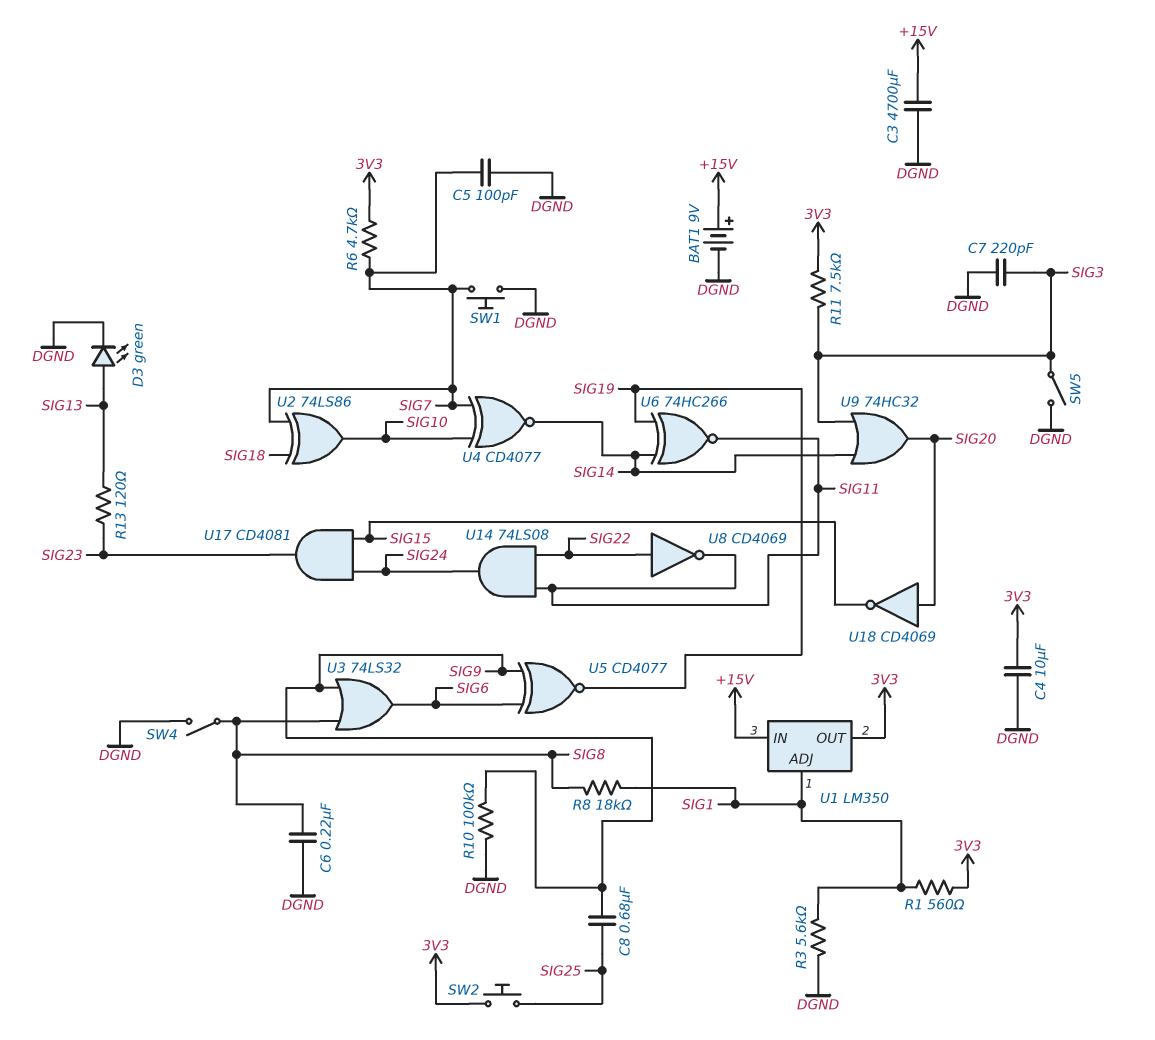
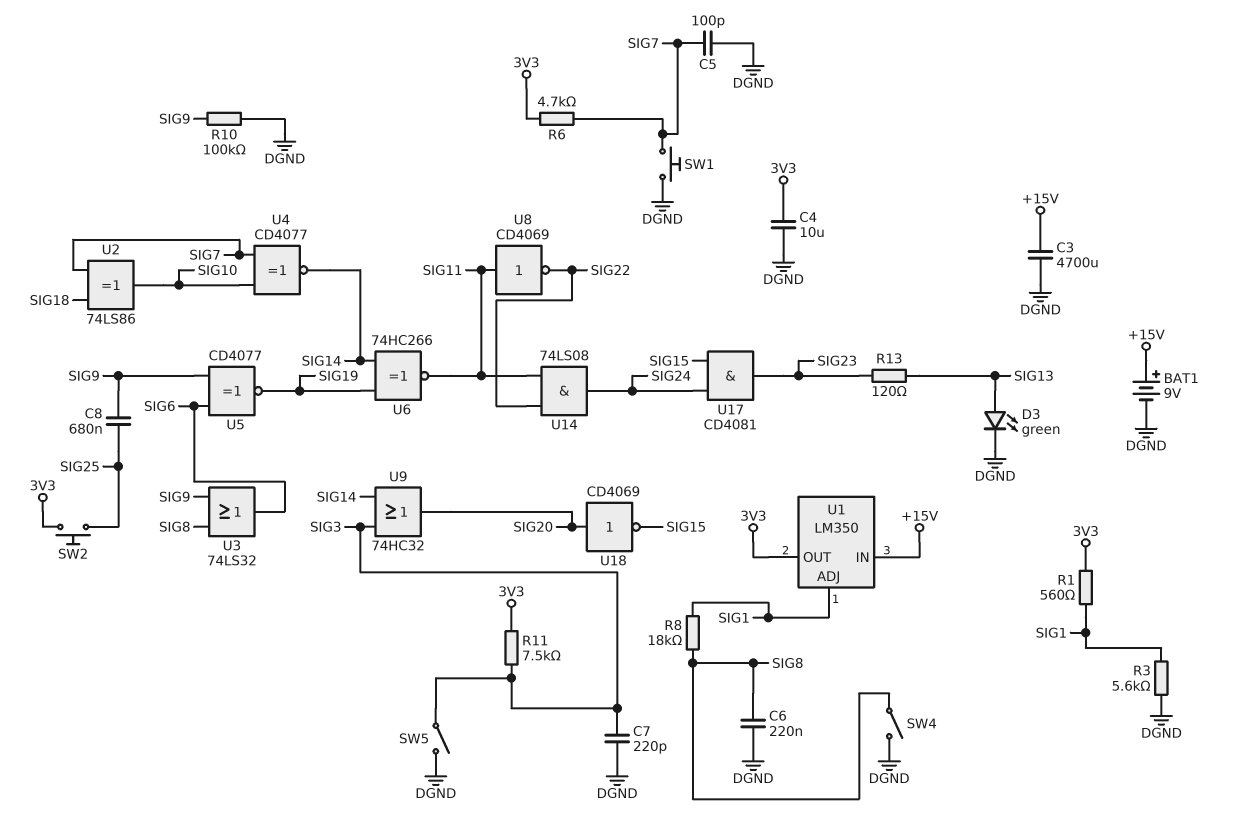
U8: NOT CD4069 (in SIG22, out SIG11) -> NOT CD4069 (in SIG11, out SIG22)

